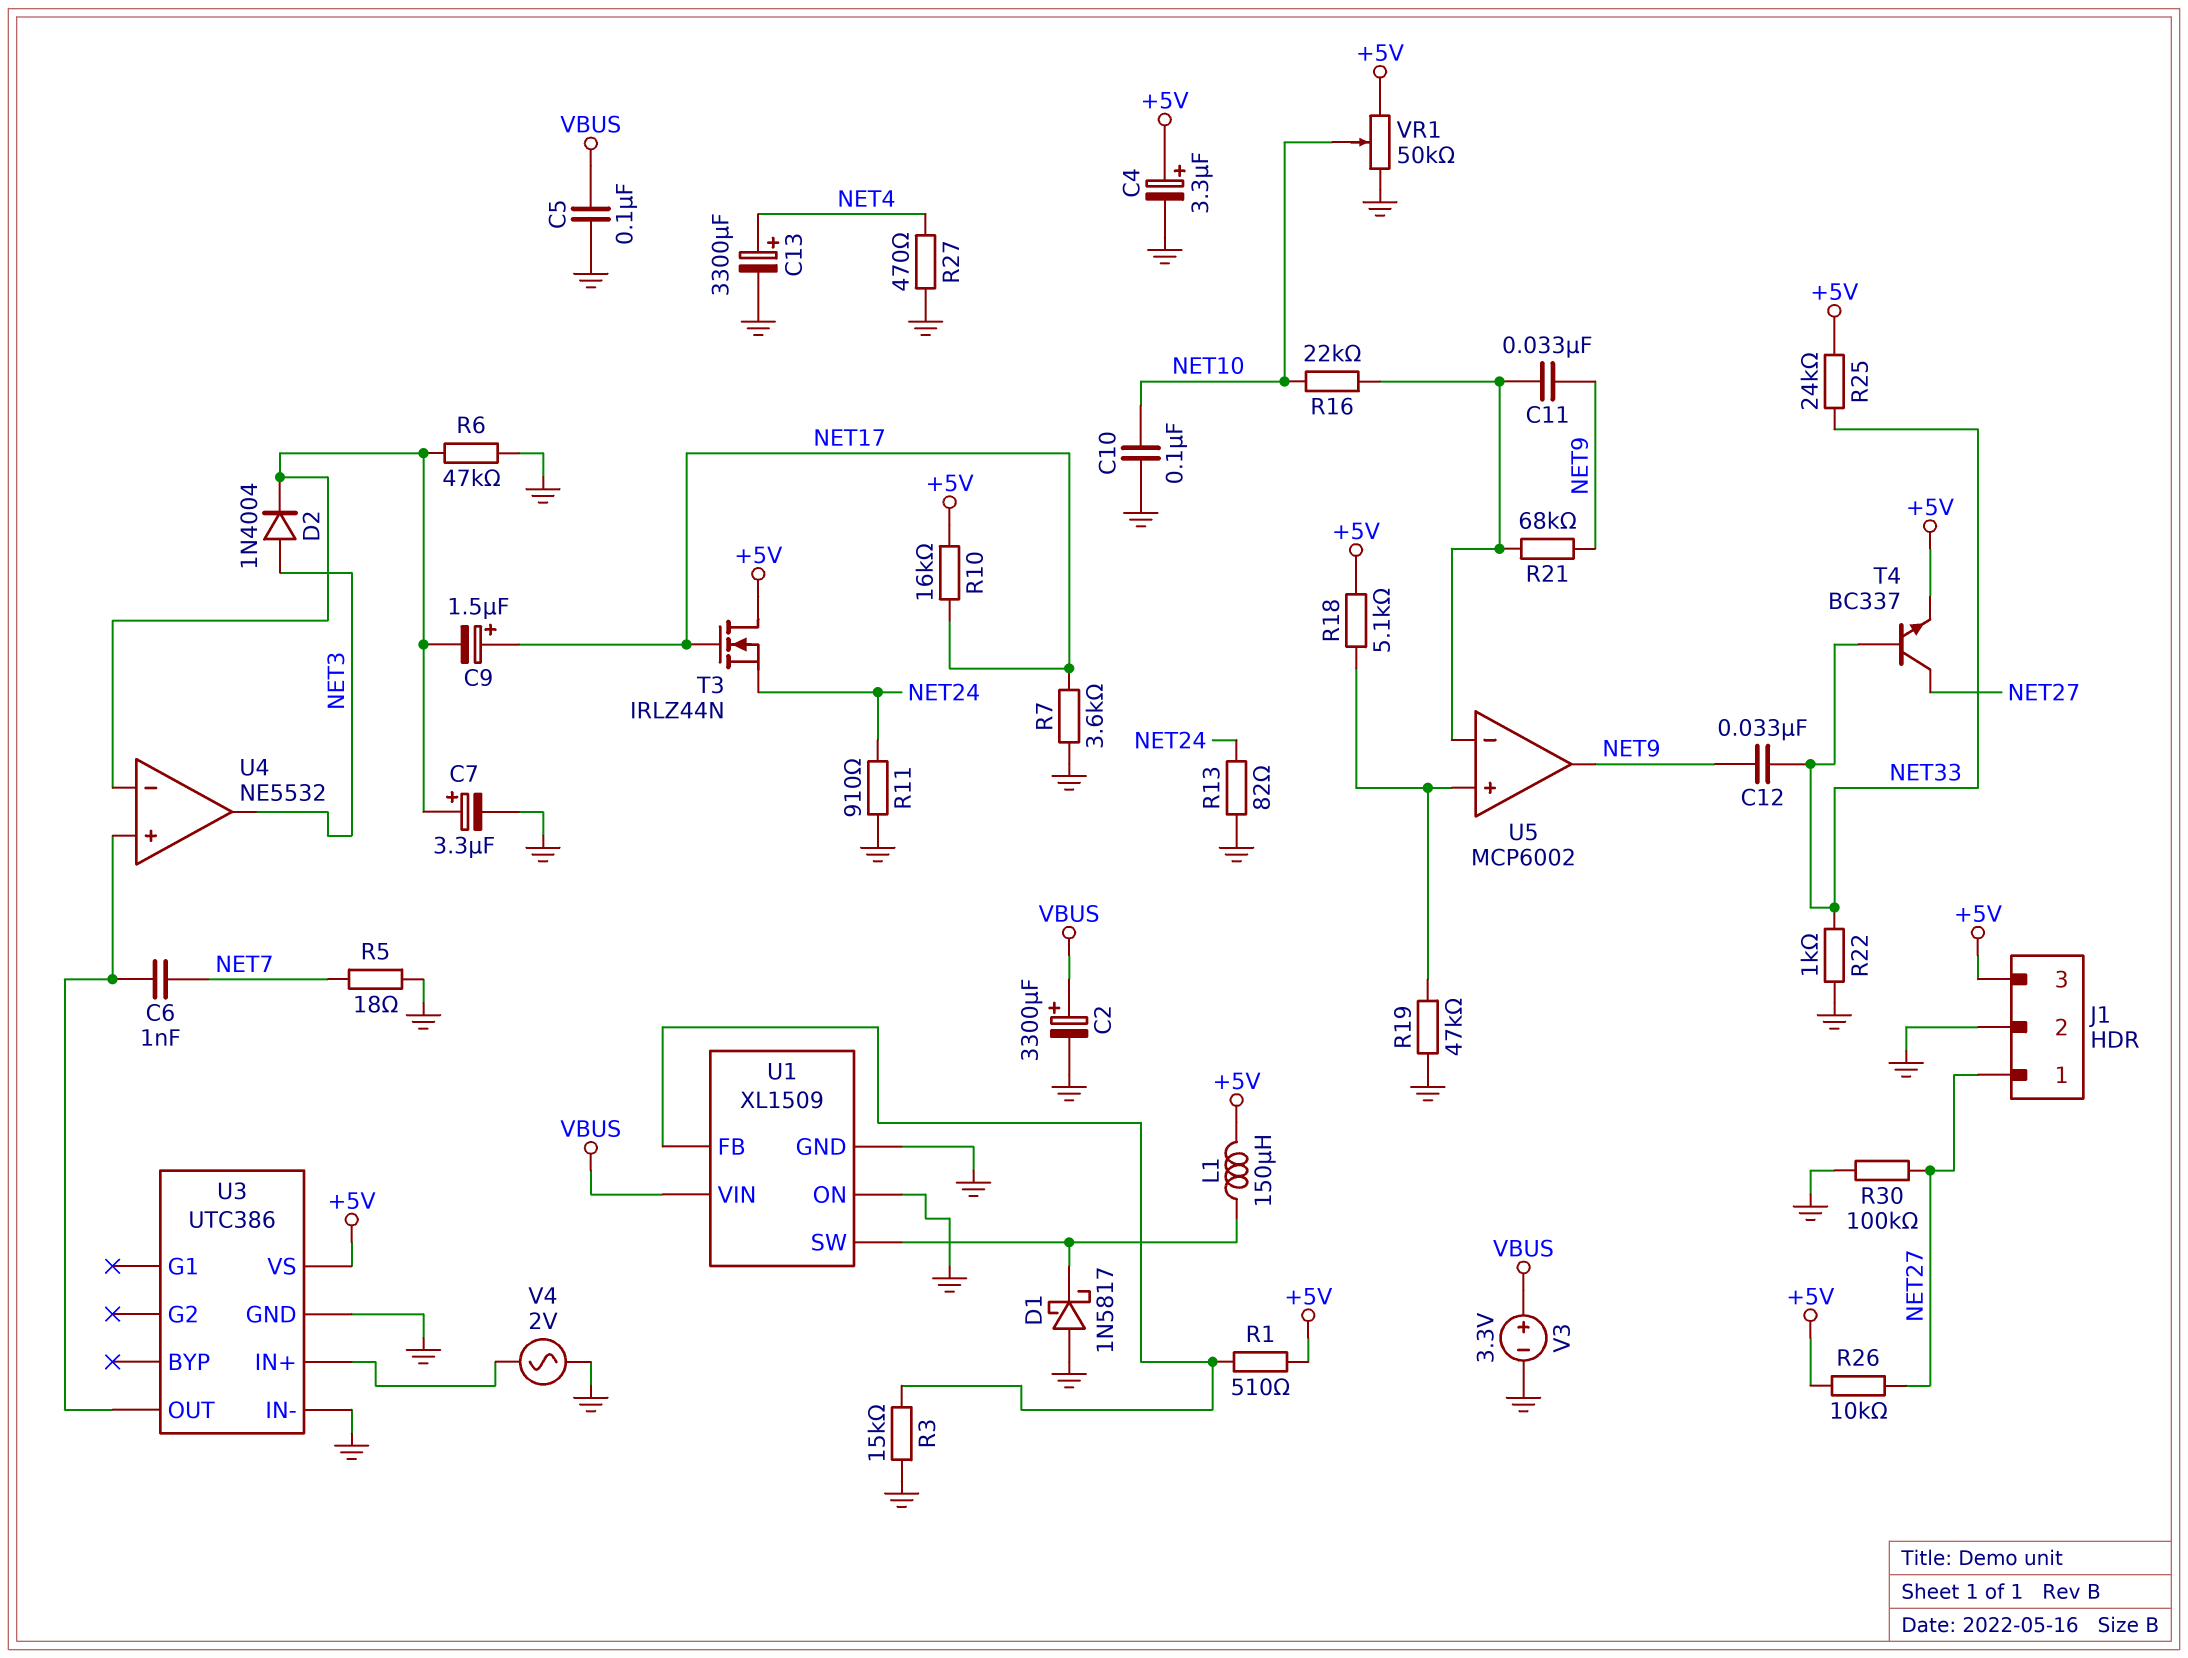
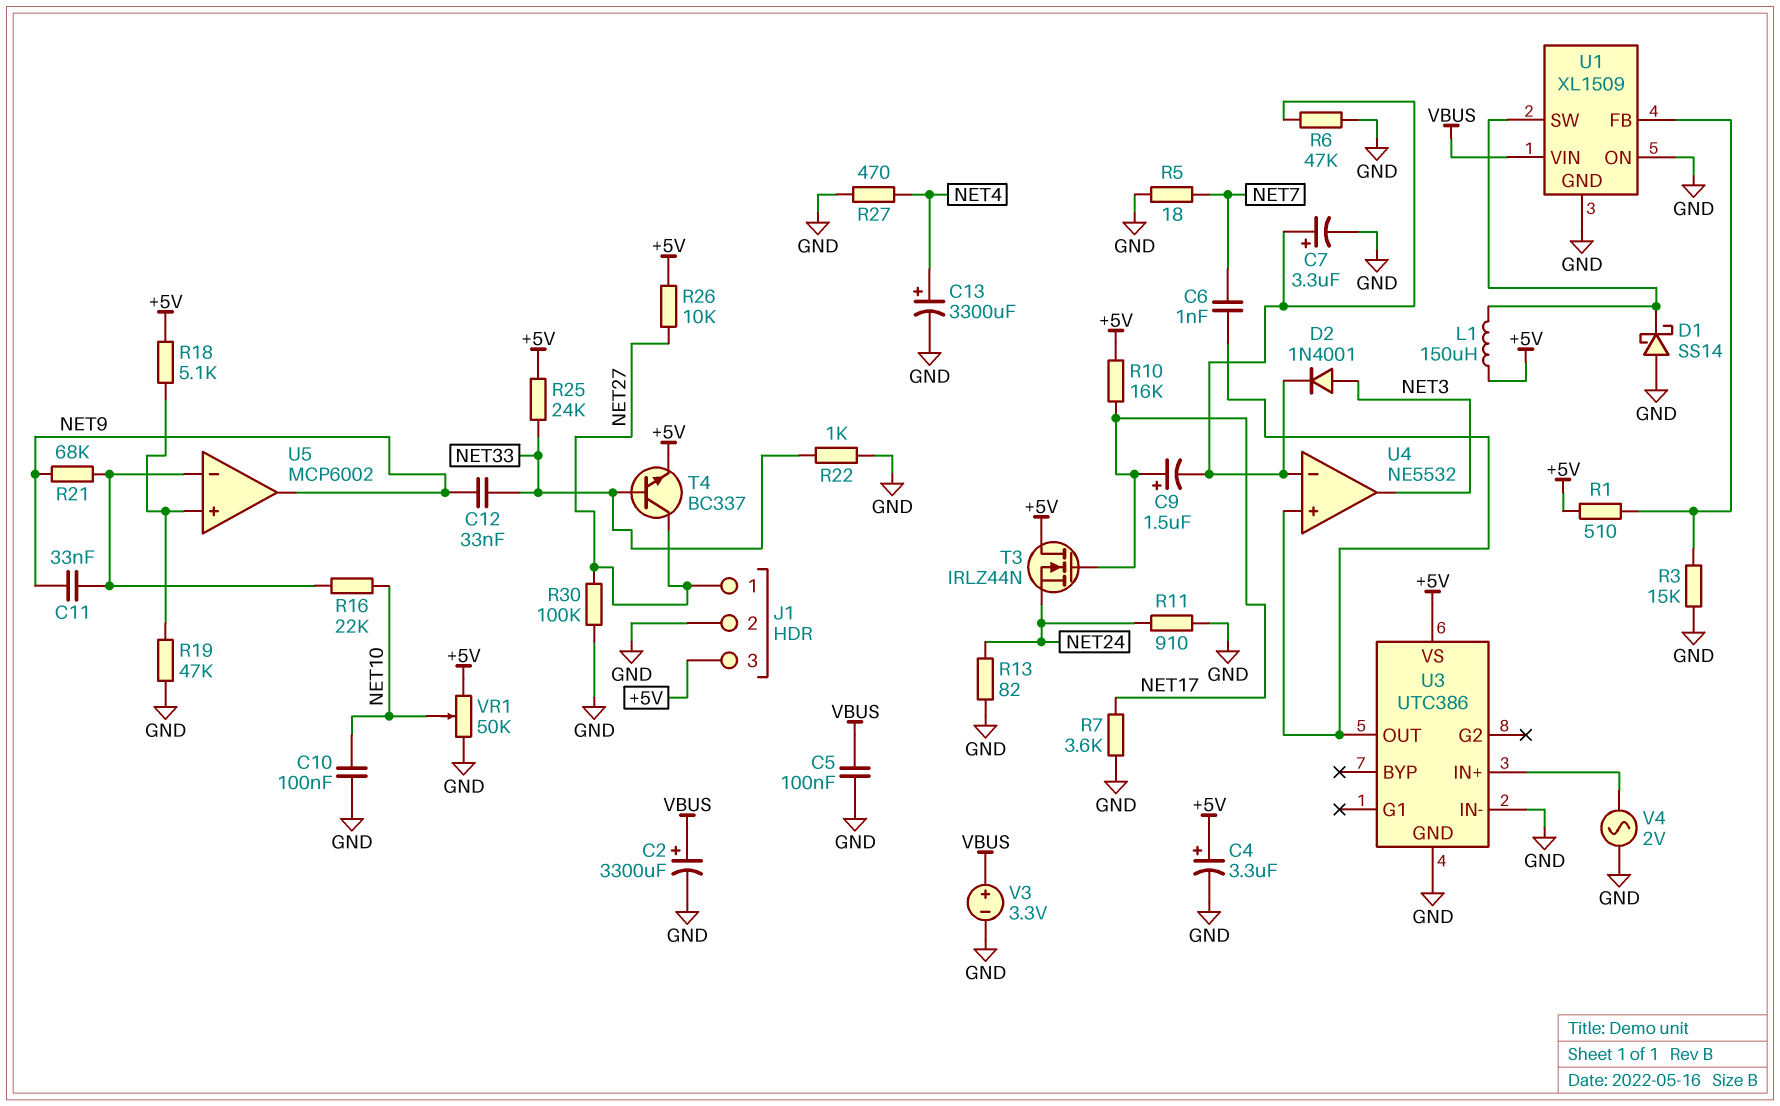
D1: schottky 1N5817 (A GND, K U1/SW) -> schottky SS14 (A GND, K U1/SW)
D2: diode 1N4004 (A NET3, K U4/in-) -> diode 1N4001 (A NET3, K U4/in-)

